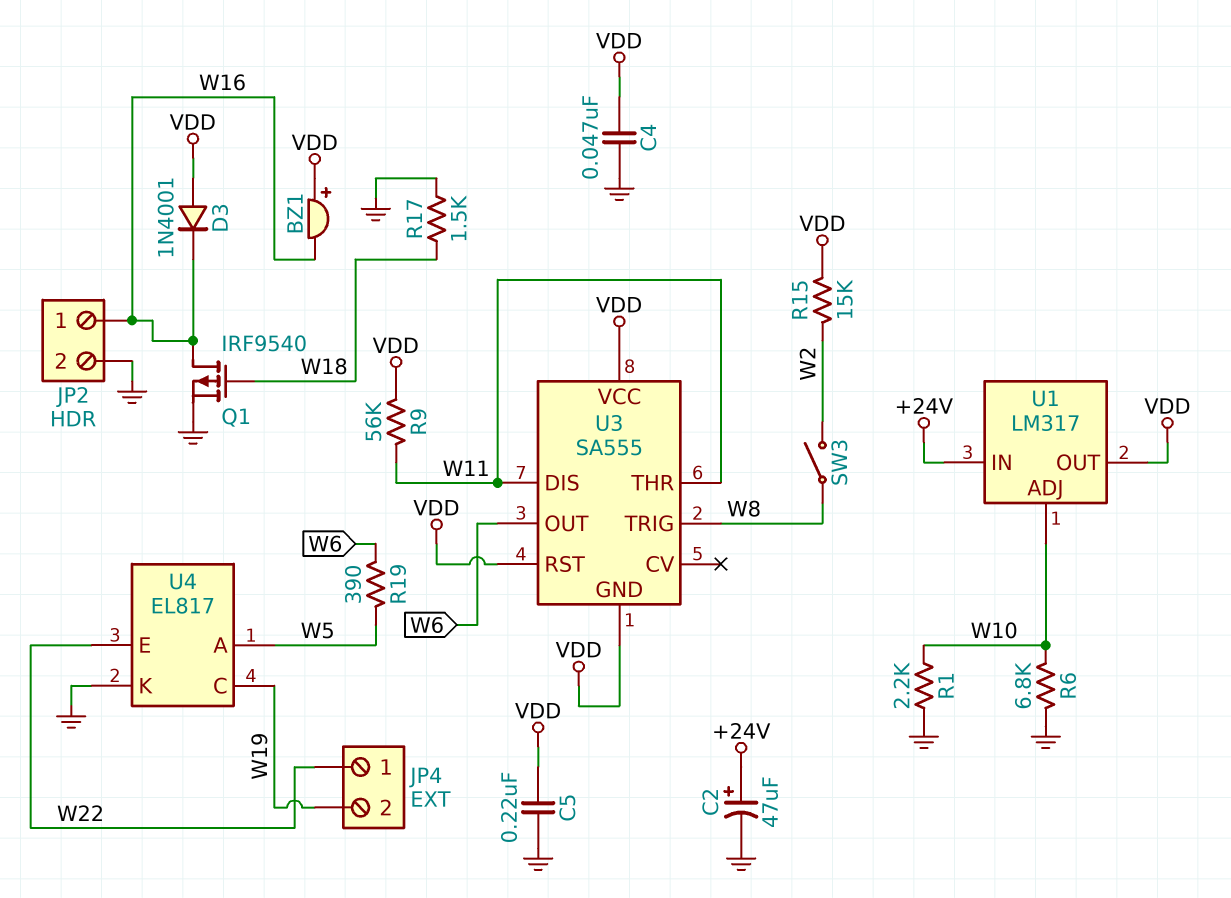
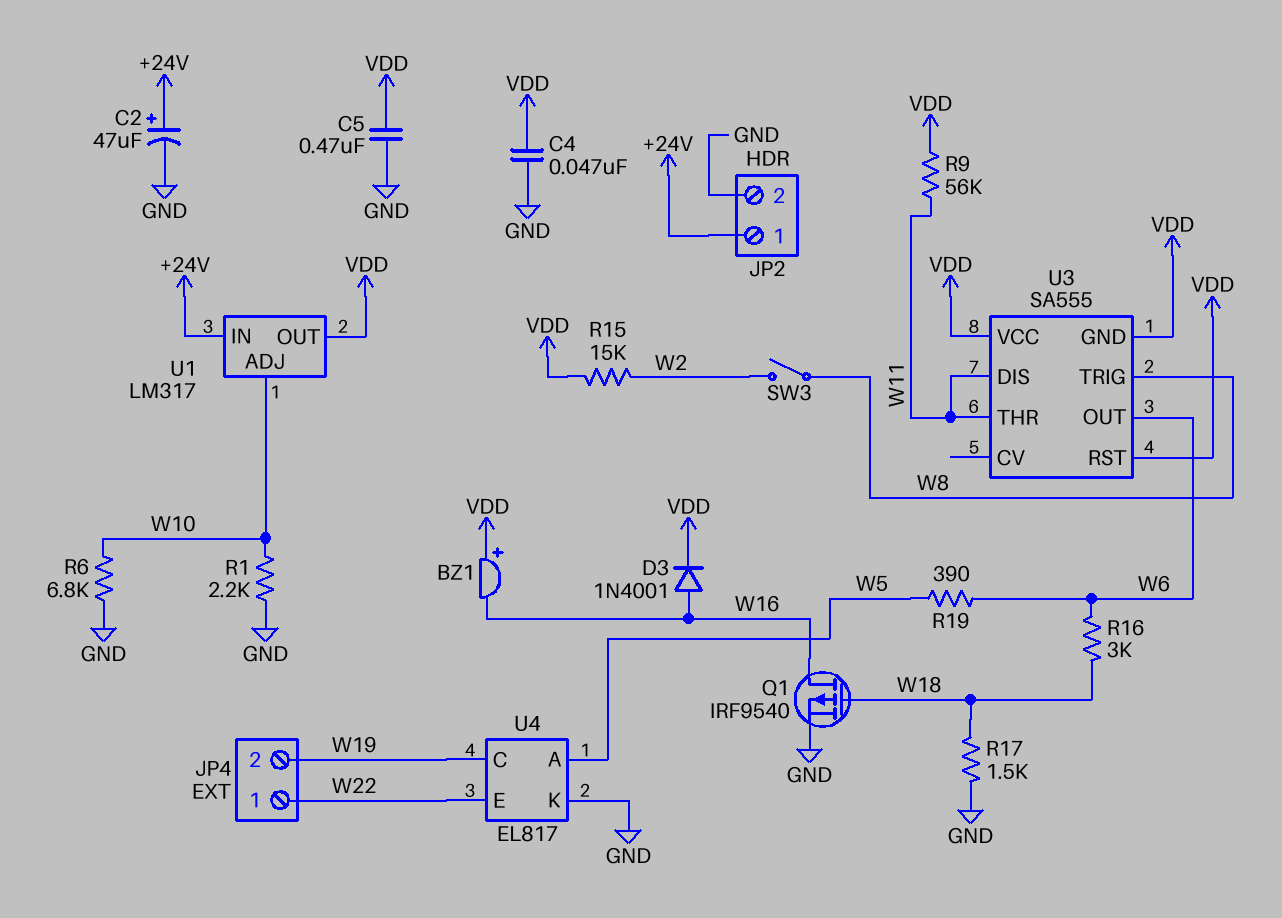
C5: 220nF (GND, VDD) -> 470nF (GND, VDD)
D3: diode 1N4001 (A VDD, K W16) -> diode 1N4001 (A W16, K VDD)
JP2 pin 1: W16 -> +24V
R16: none -> 3k (W6, W18)

